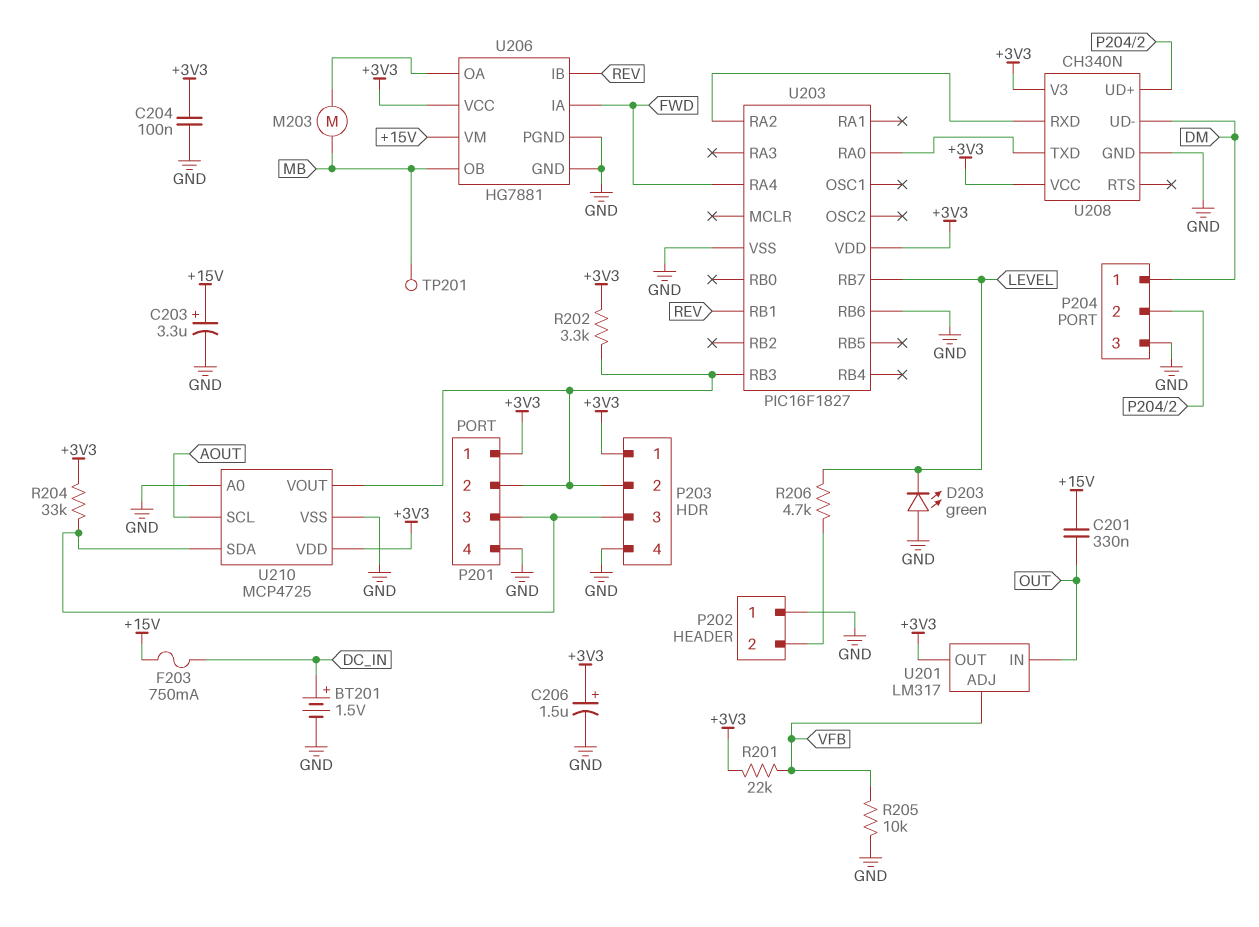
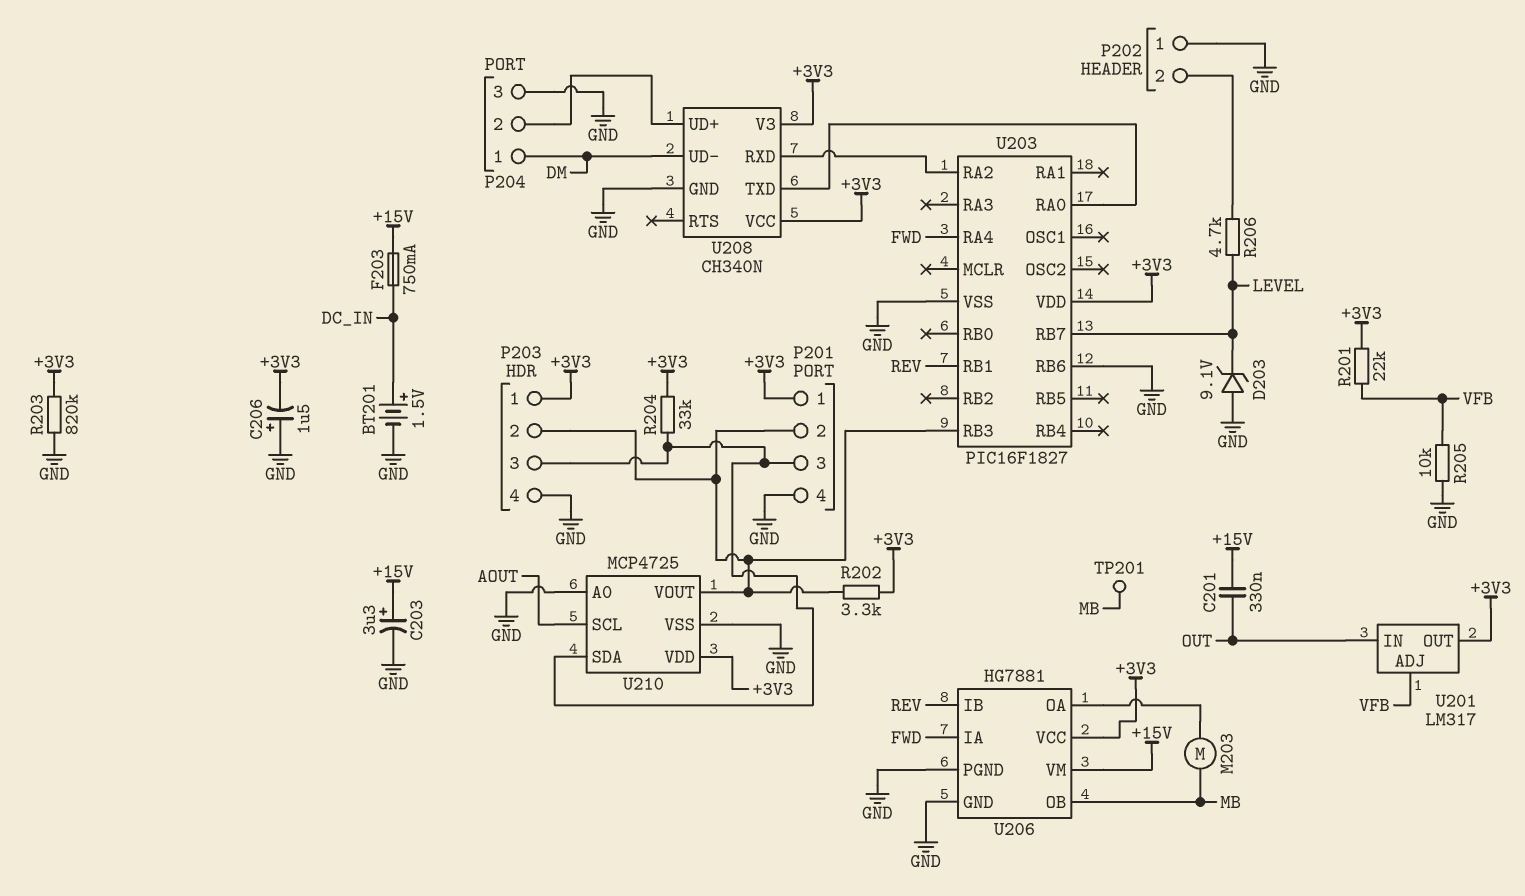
C204: 100nF (+3V3, GND) -> none
C206: 1.5uF (plus +3V3, minus GND) -> 1.5uF (plus GND, minus +3V3)
D203: LED green (A GND, K LEVEL) -> zener 9.1V (A GND, K LEVEL)
R203: none -> 820k (+3V3, GND)

